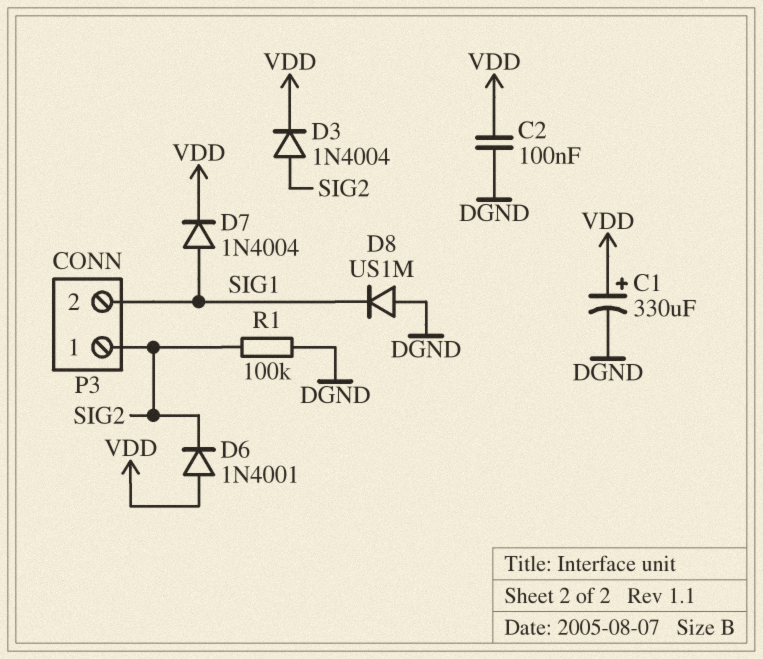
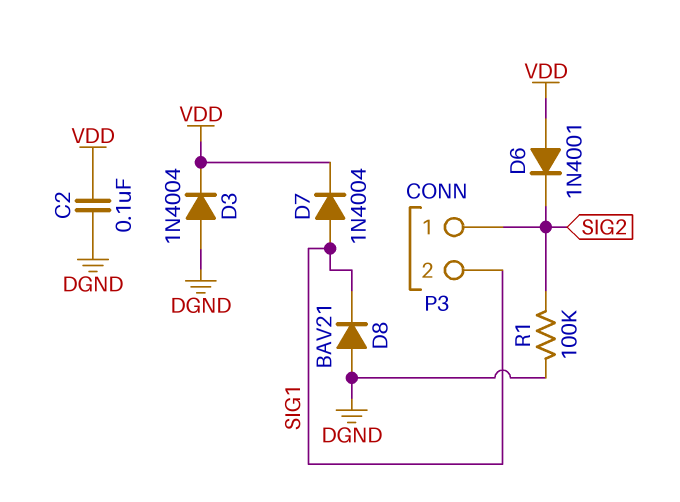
C1: 330uF (plus VDD, minus DGND) -> none
D3: diode 1N4004 (A SIG2, K VDD) -> diode 1N4004 (A DGND, K VDD)
D8: diode US1M (A DGND, K SIG1) -> diode BAV21 (A DGND, K SIG1)

